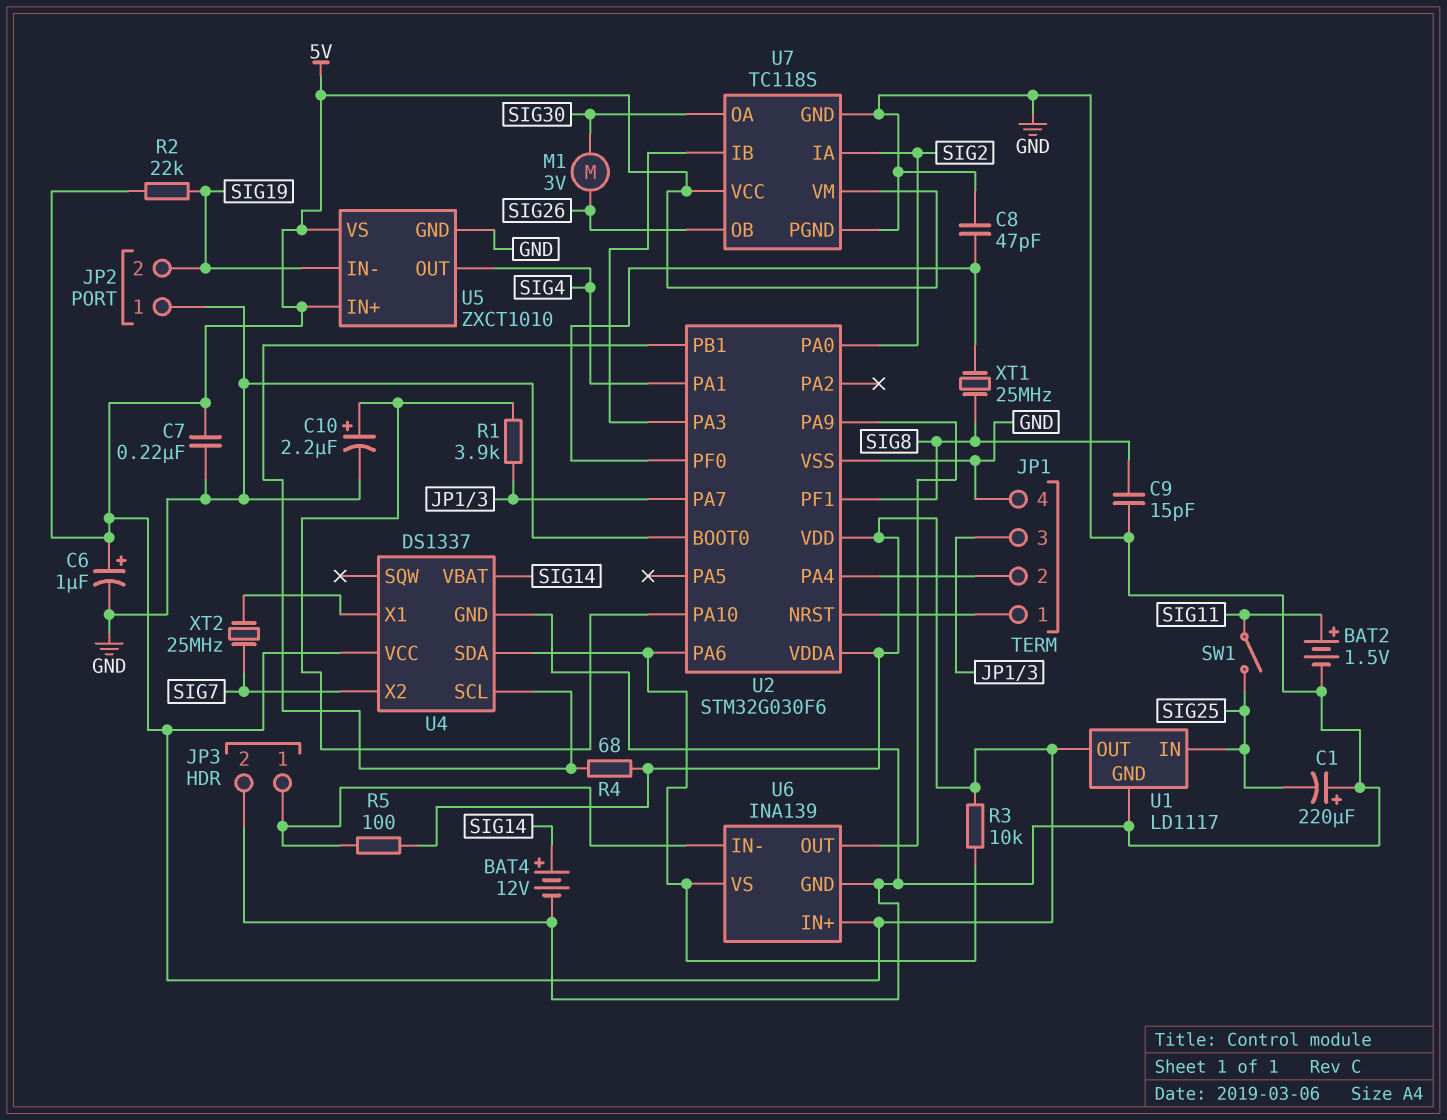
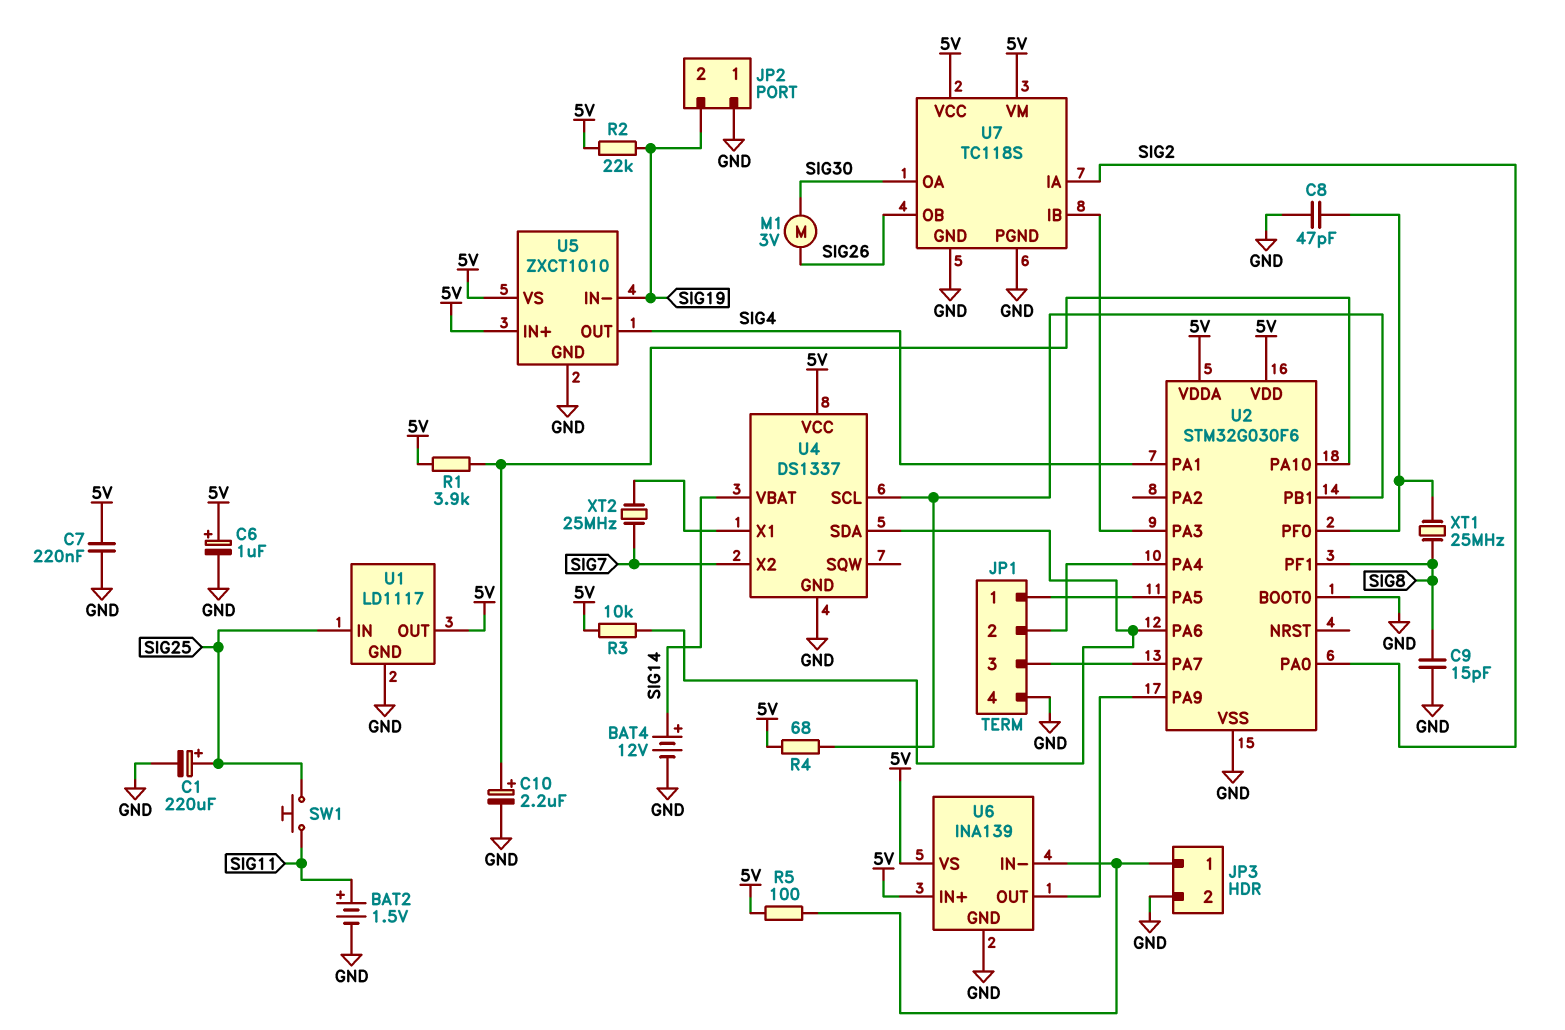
C1: 220uF (plus GND, minus SIG25) -> 220uF (plus SIG25, minus GND)
R1: 3.9k (JP1/3, U2/PA10) -> 3.9k (5V, U2/PA10)
SW1: switch (SIG11, SIG25) -> button (SIG11, SIG25)
U2 pin NRST: JP1/1 -> none
U2 pin PA5: none -> JP1/1
U6 pin VS: U2/PA6 -> 5V

